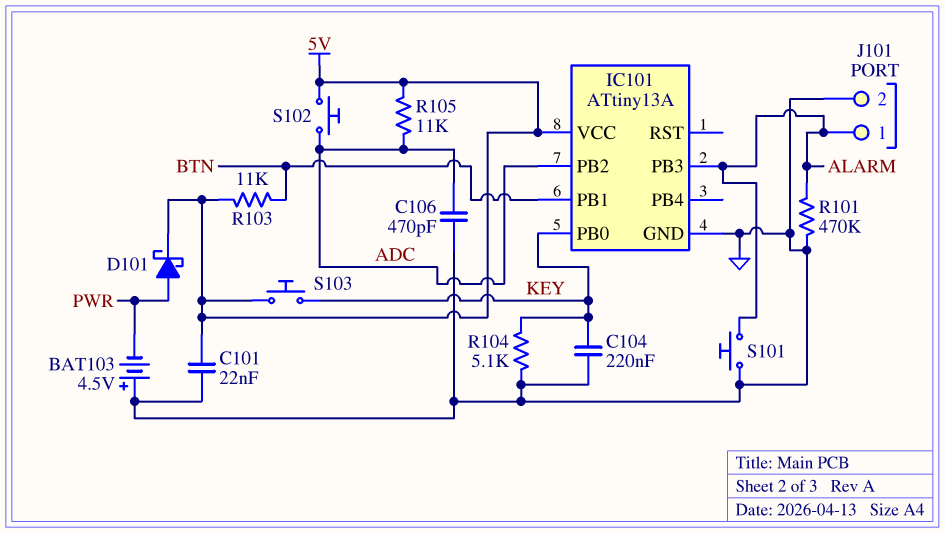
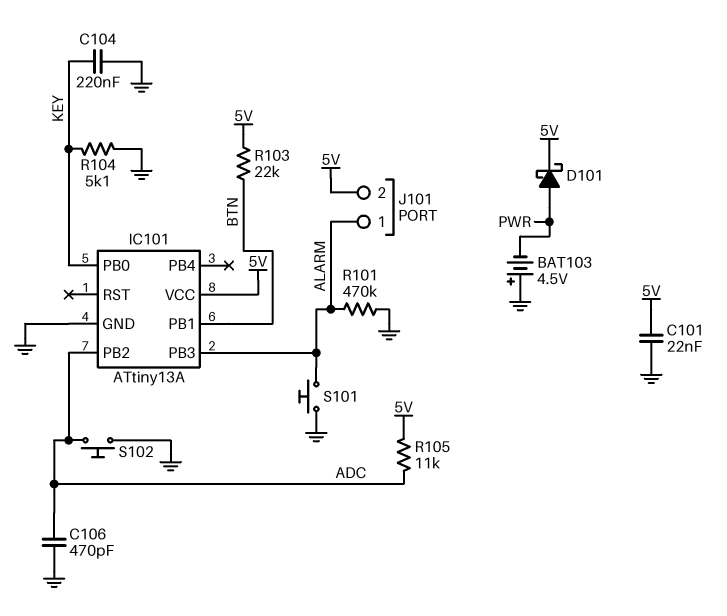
J101 pin 2: GND -> 5V
R103: 11k (5V, BTN) -> 22k (5V, BTN)
S102: button (5V, ADC) -> button (ADC, GND)
S103: button (5V, KEY) -> none

